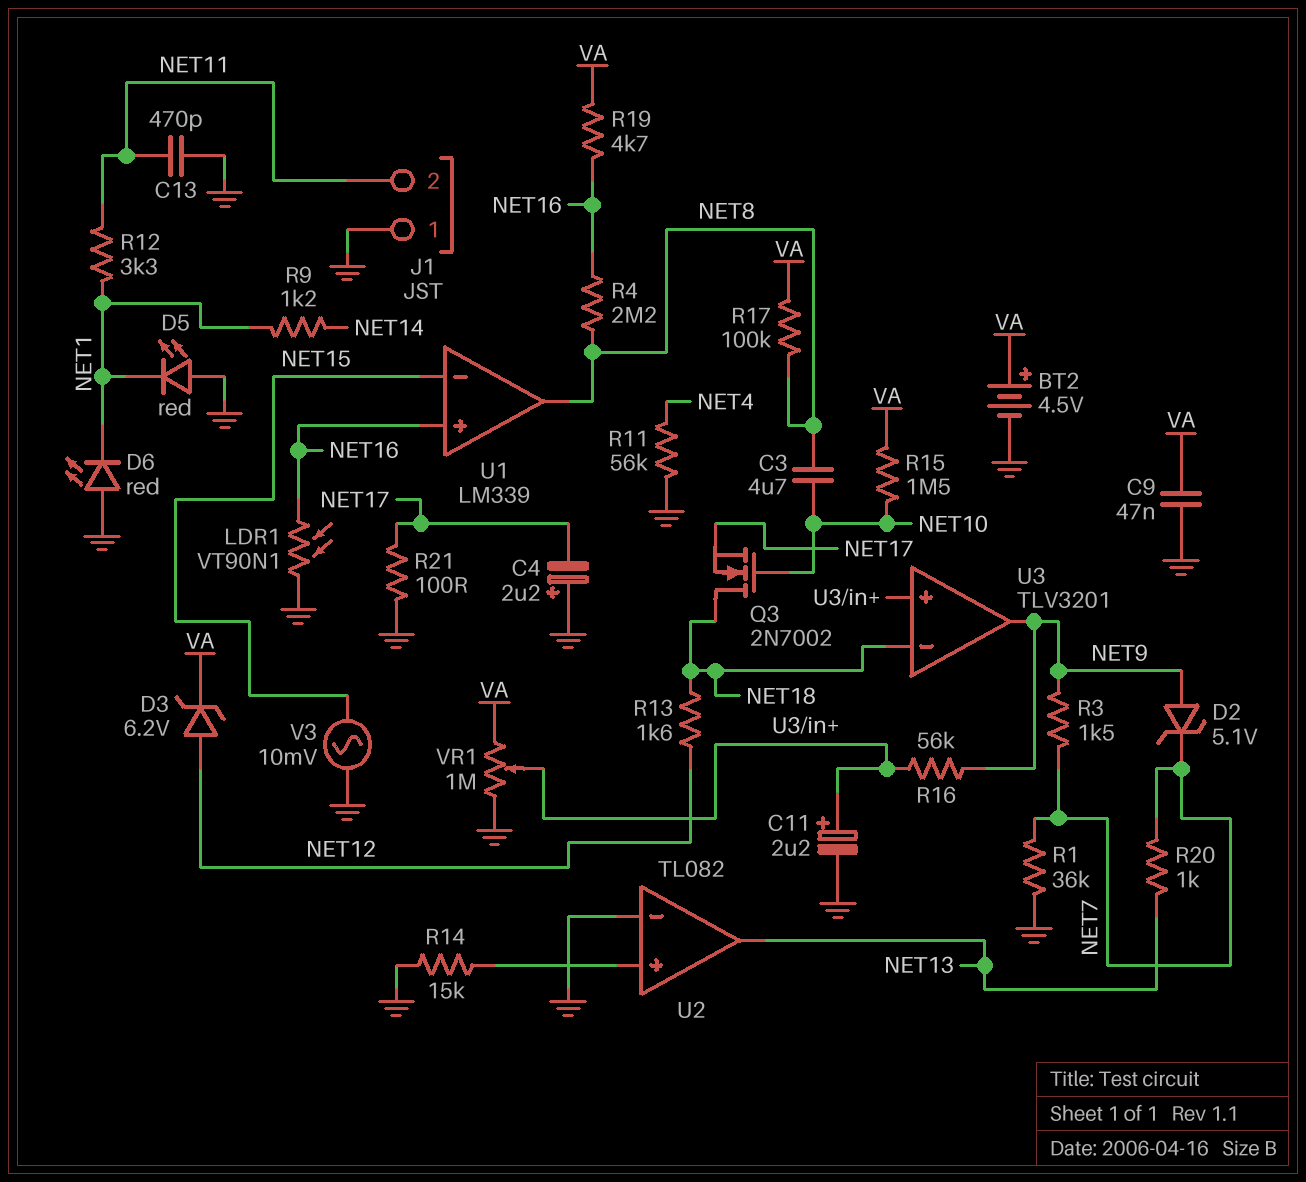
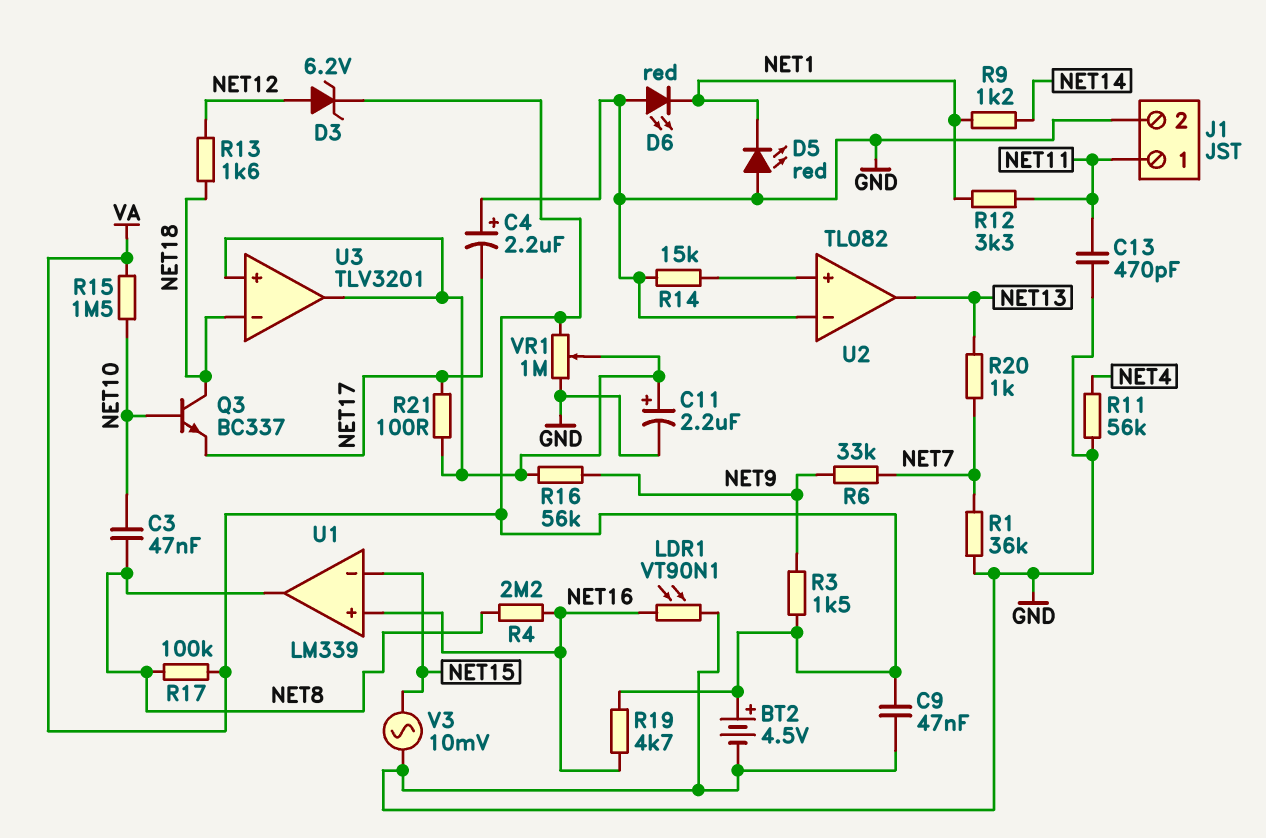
C3: 4.7uF (NET8, NET10) -> 47nF (NET8, NET10)
D2: zener 5.1V (A NET9, K NET7) -> none
J1 pin 1: GND -> NET11
J1 pin 2: NET11 -> GND
Q3: NMOS 2N7002 (G NET10, D NET18, S NET17) -> NPN BC337 (B NET10, C NET18, E NET17)
R3: 1.5k (NET7, NET9) -> 1.5k (NET9, VA)
R6: none -> 33k (NET7, NET9)
R21: 100 (GND, NET17) -> 100 (NET17, U3/in+)
U3 pin out: NET9 -> U3/in+

